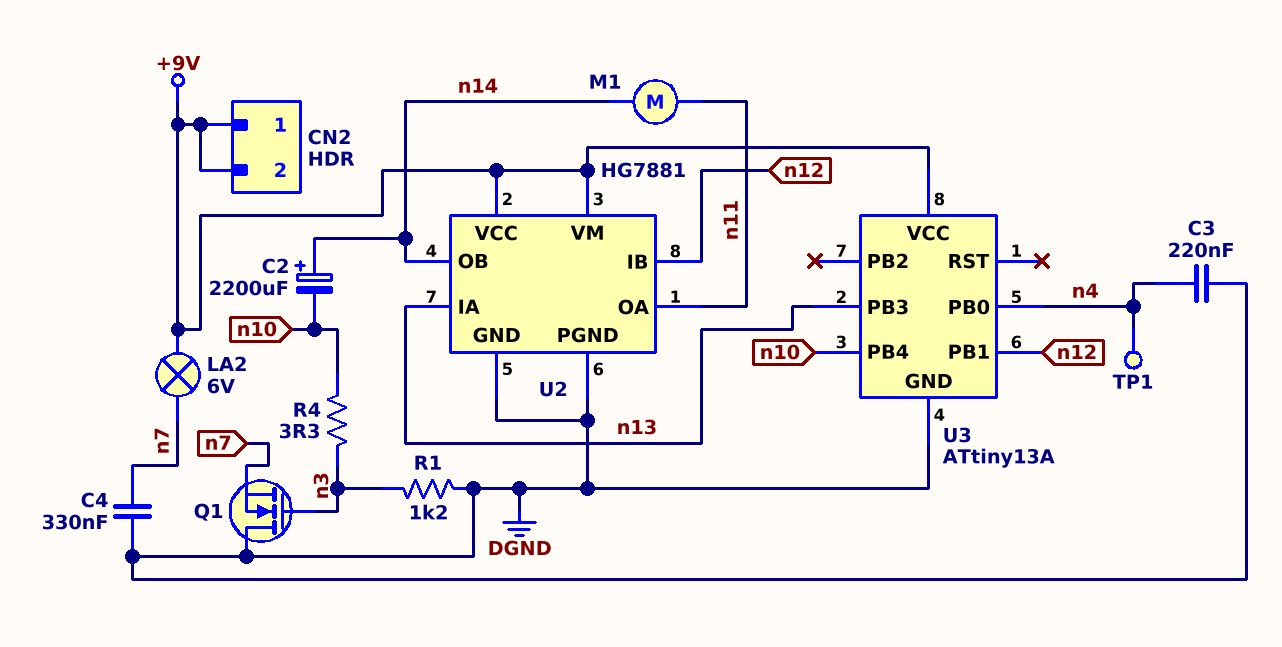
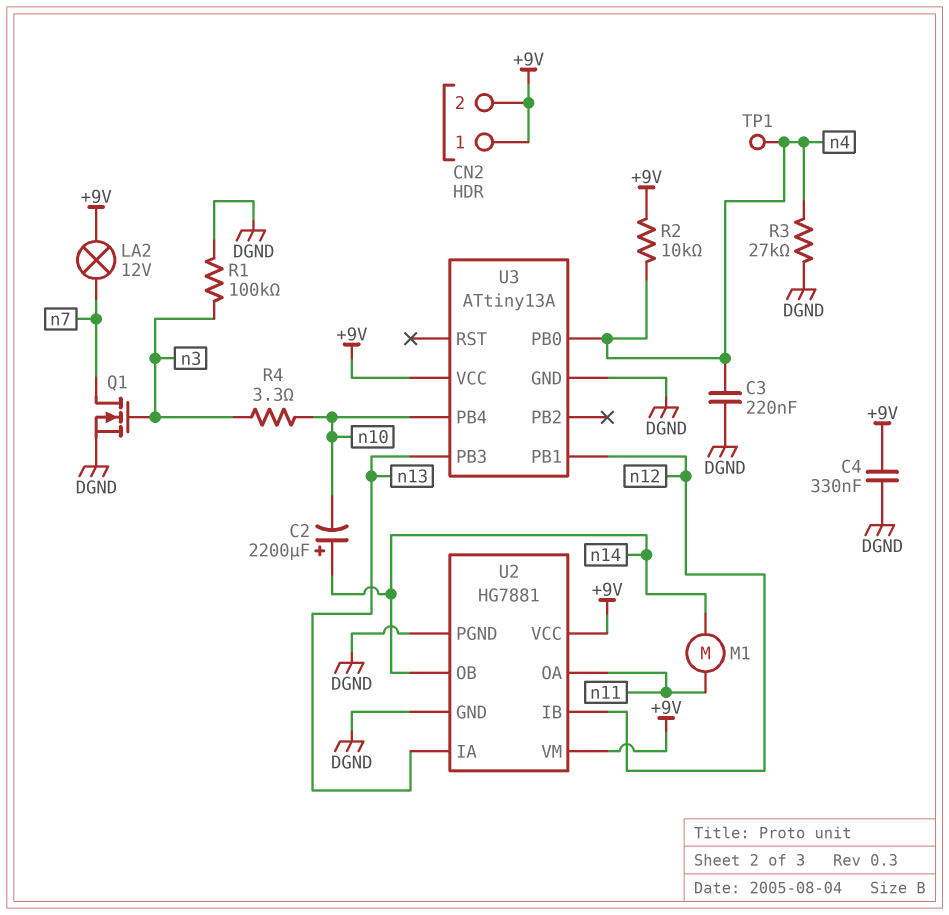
C4: 330nF (DGND, n7) -> 330nF (+9V, DGND)
LA2: lamp 6V (+9V, n7) -> lamp 12V (+9V, n7)
Q1: NMOS (G n3, D DGND, S n7) -> NMOS (G n3, D n7, S DGND)
R1: 1.2k (DGND, n3) -> 100k (DGND, n3)
R2: none -> 10k (+9V, n4)
R3: none -> 27k (DGND, n4)

